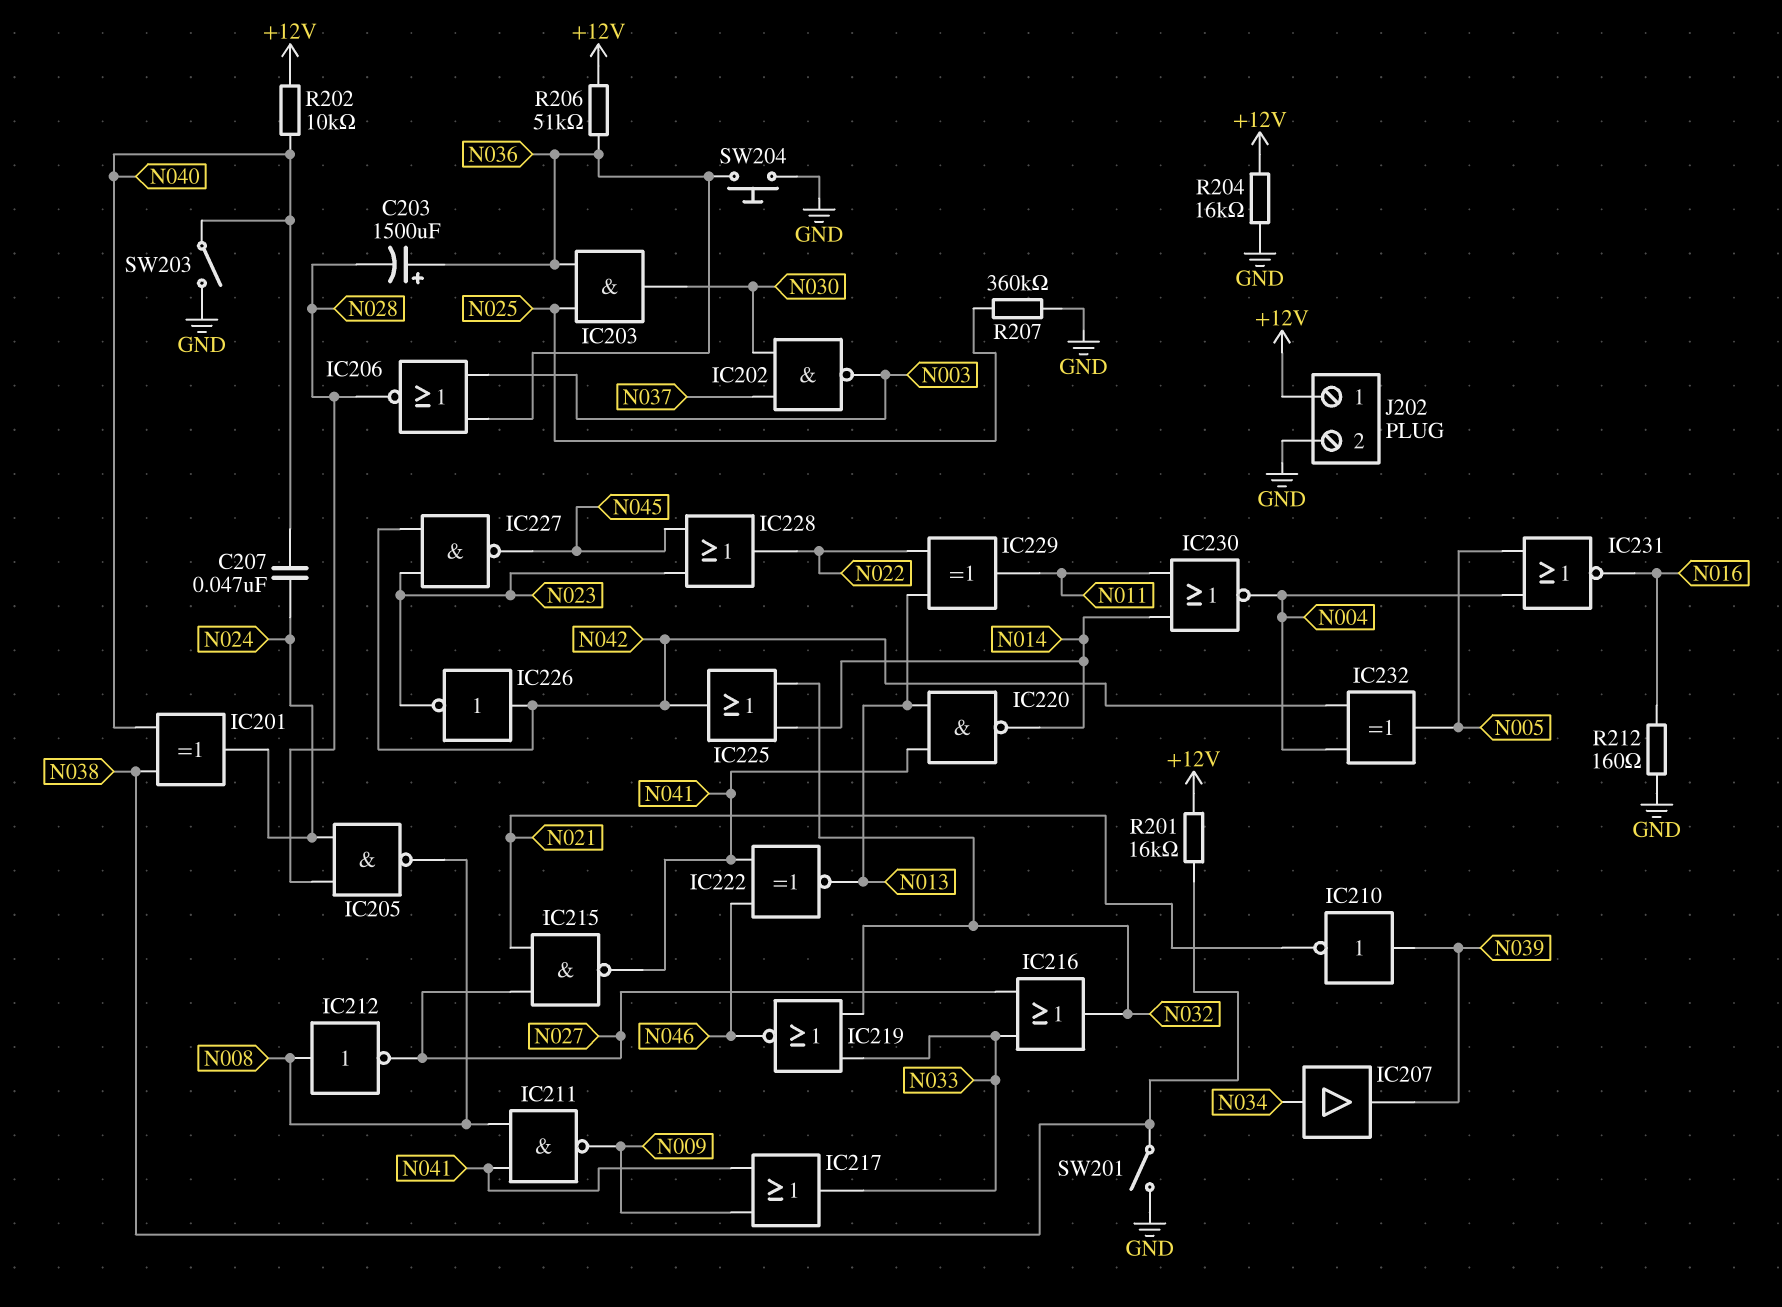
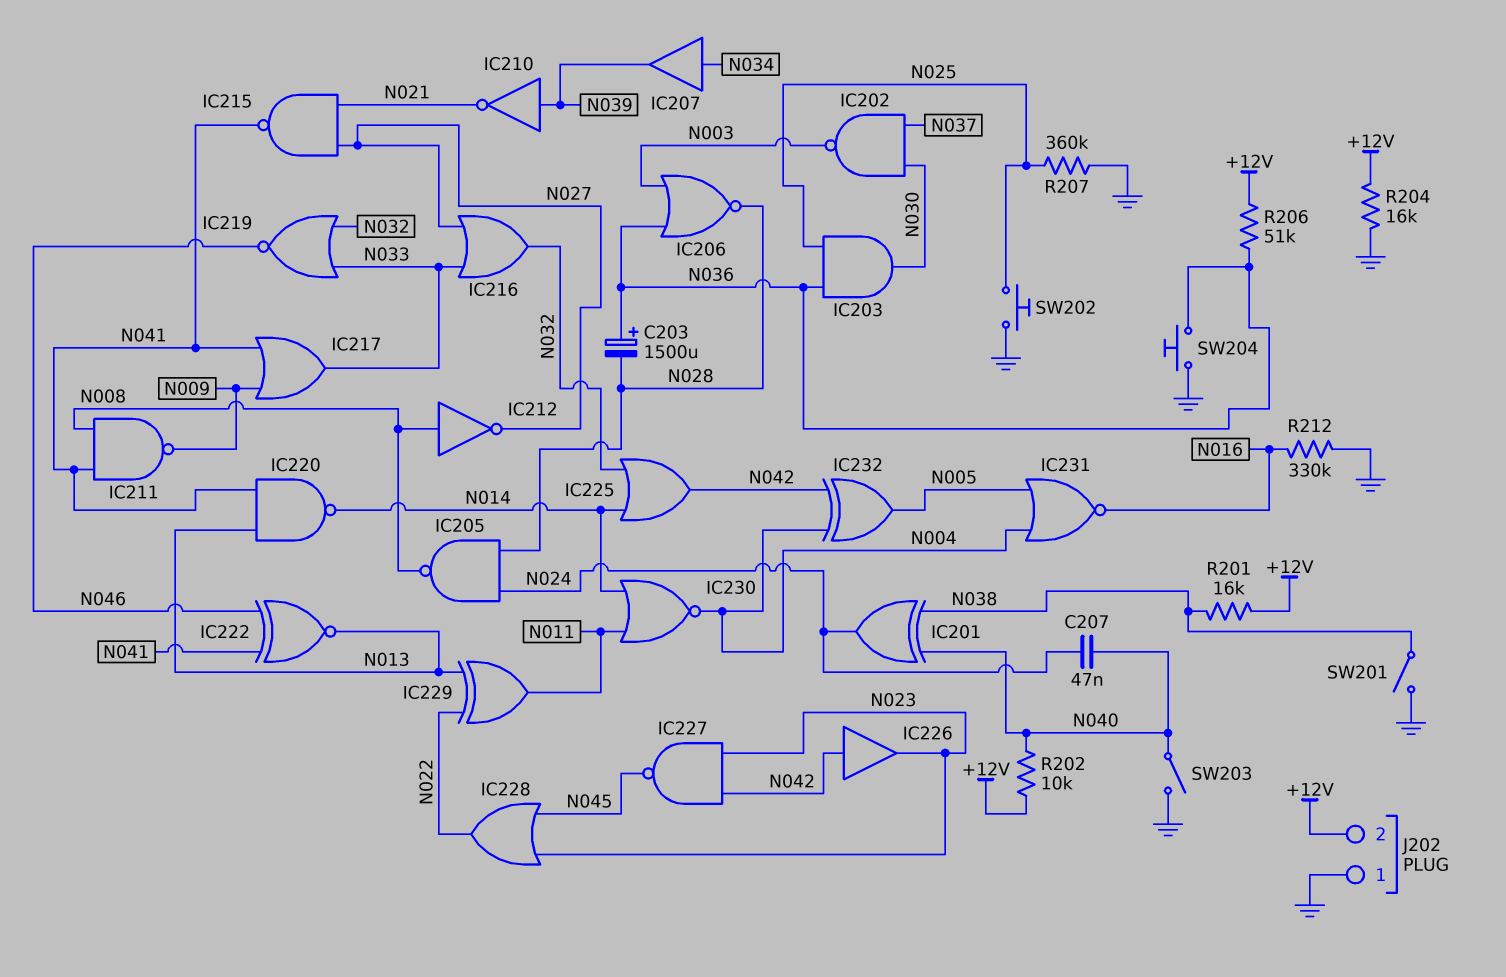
IC226: NOT (in N042, out N023) -> buffer (in N042, out N023)
J202 pin 1: +12V -> GND
J202 pin 2: GND -> +12V
R212: 160 (GND, N016) -> 330k (GND, N016)
SW202: none -> button (GND, N025)

